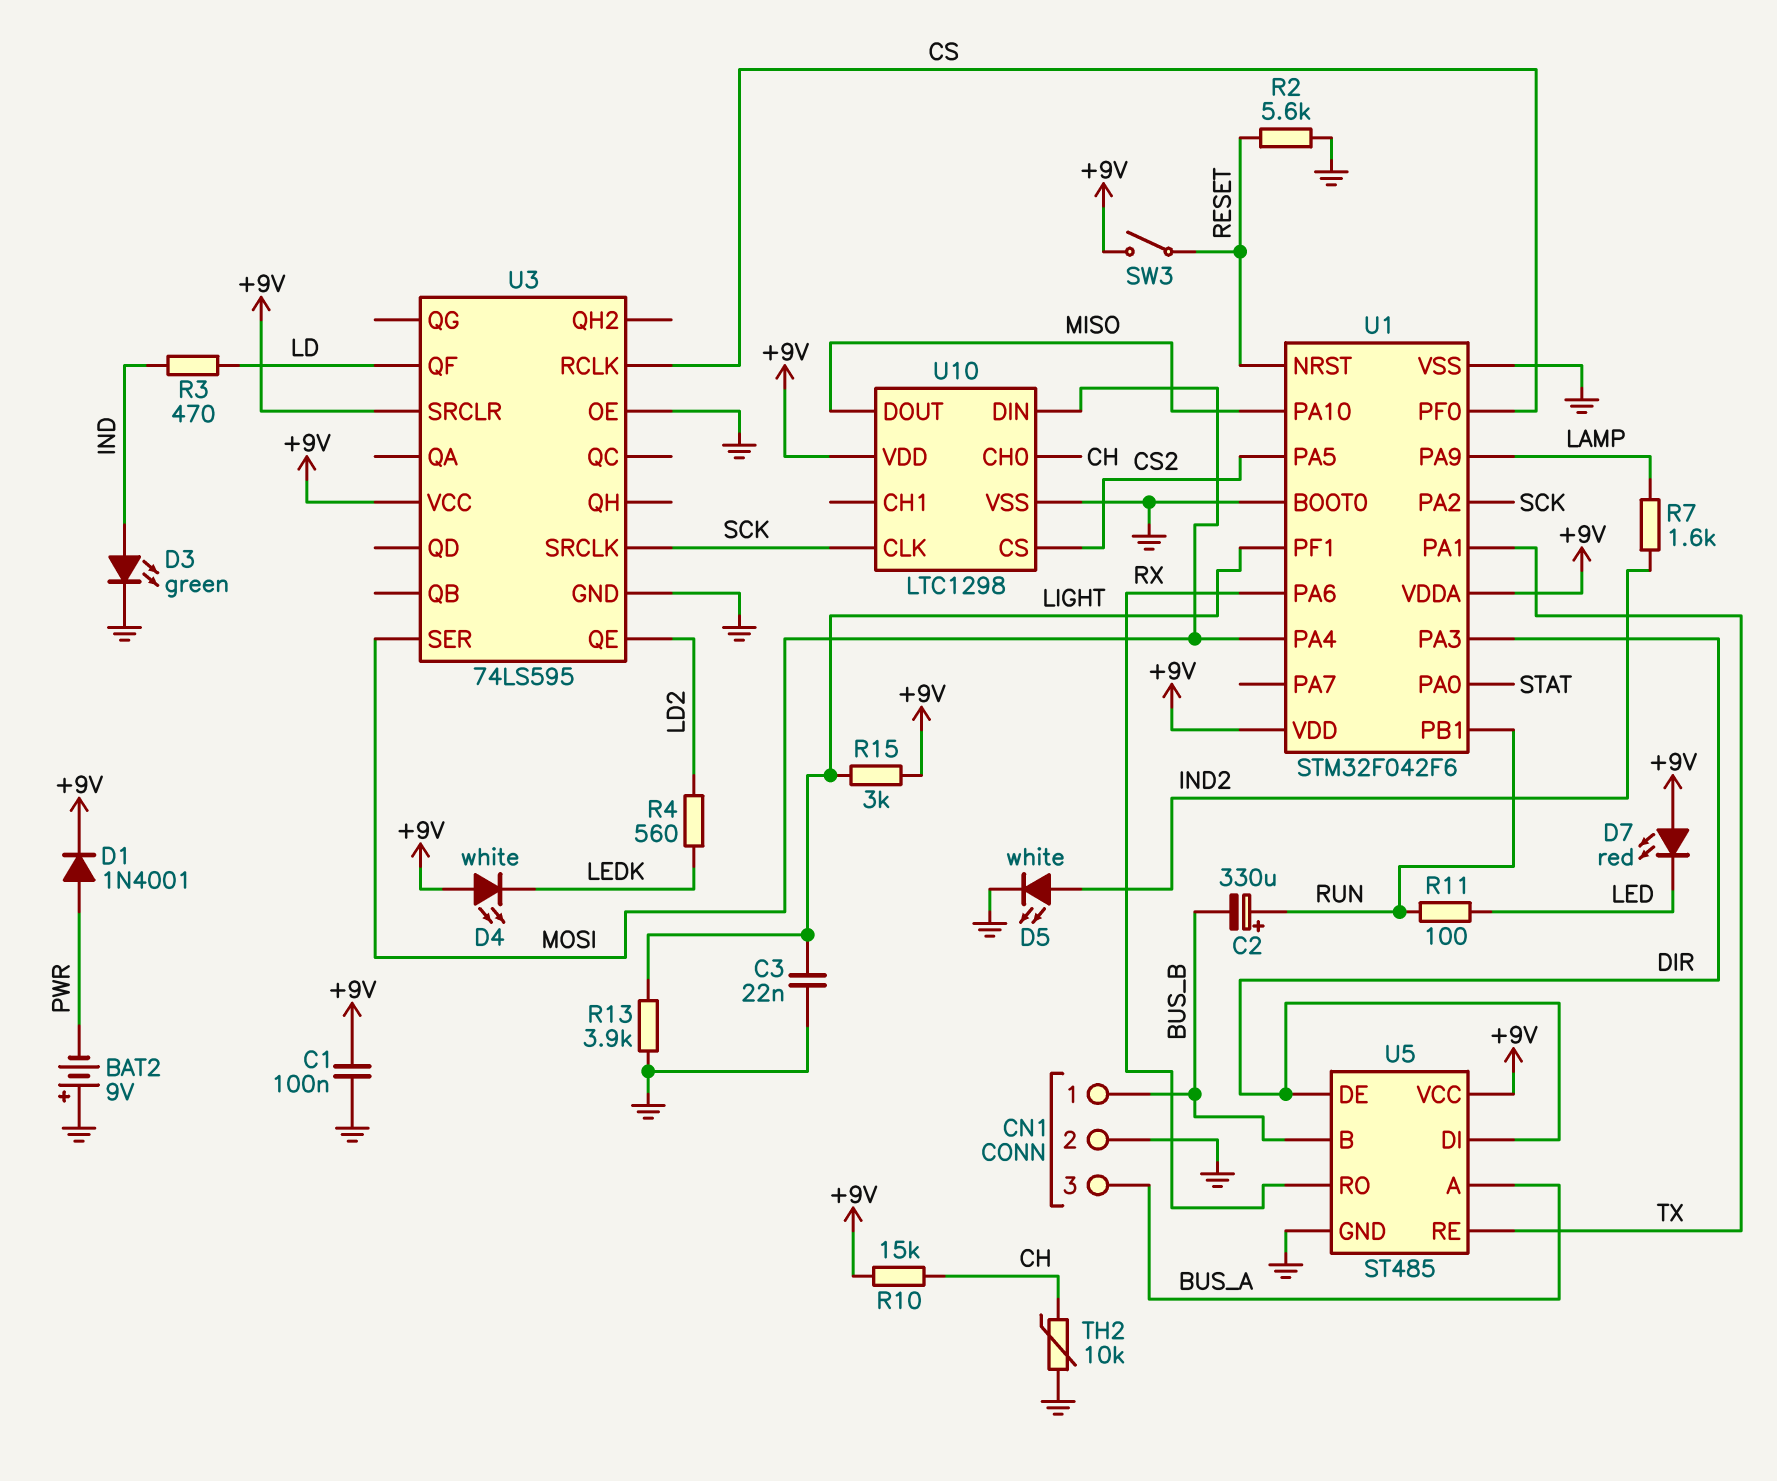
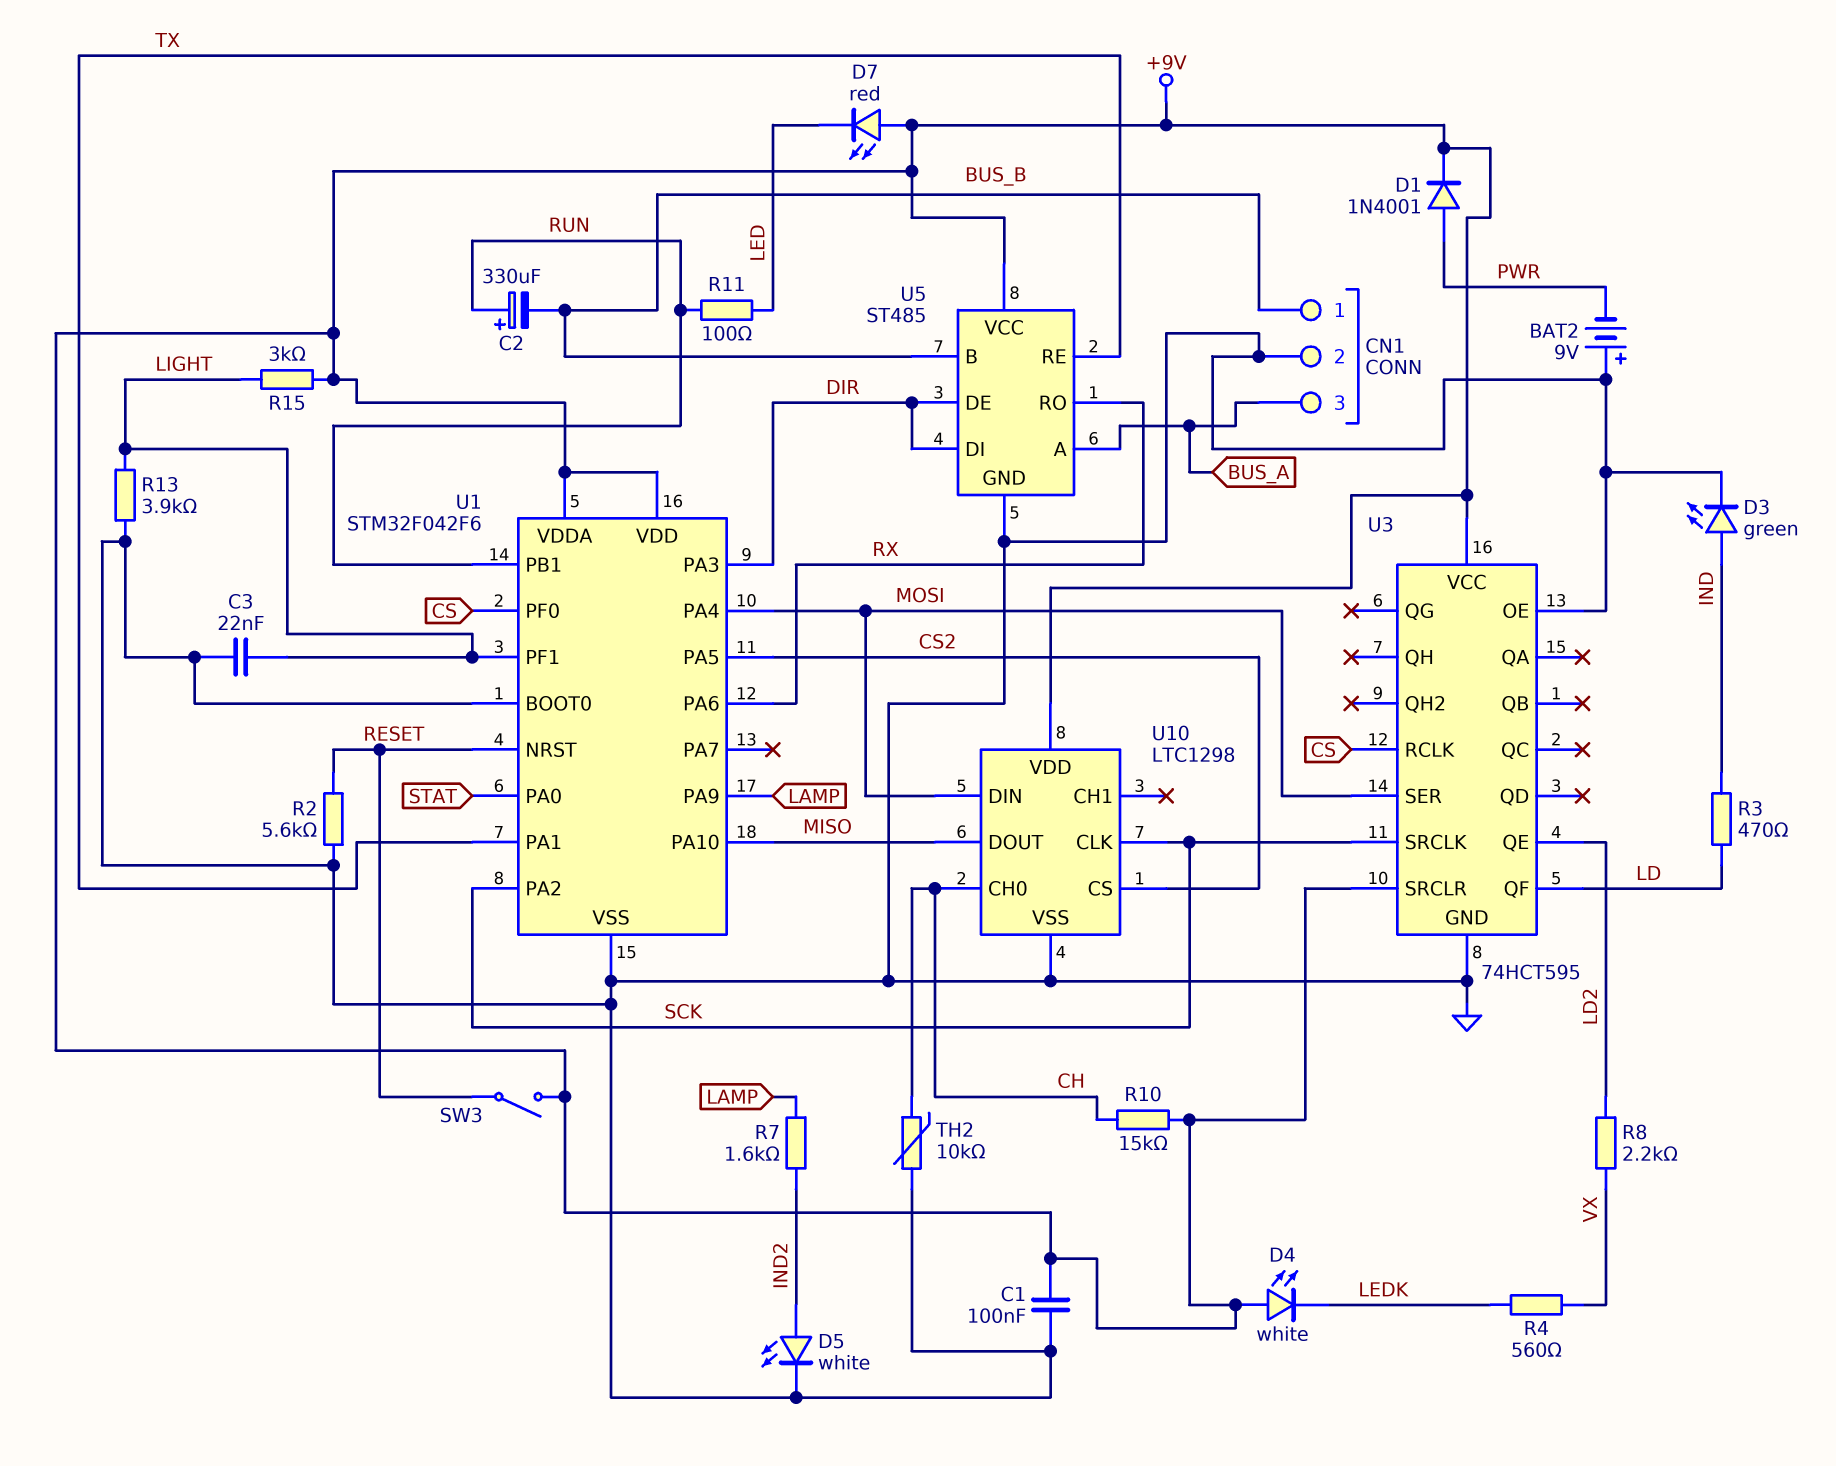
R4: 560 (LD2, LEDK) -> 560 (LEDK, VX)
R8: none -> 2.2k (LD2, VX)
U3: 74LS595 -> 74HCT595

